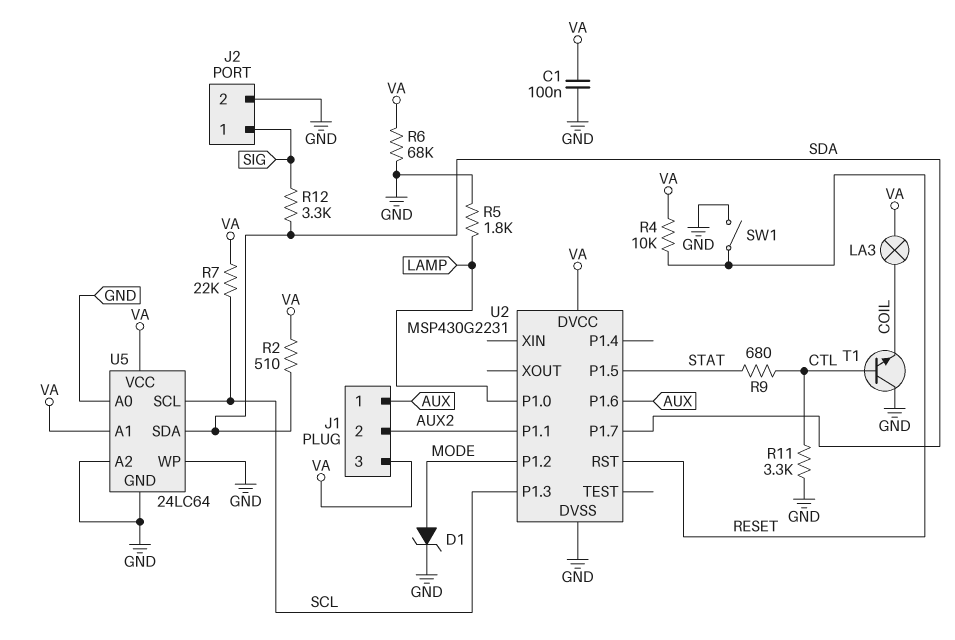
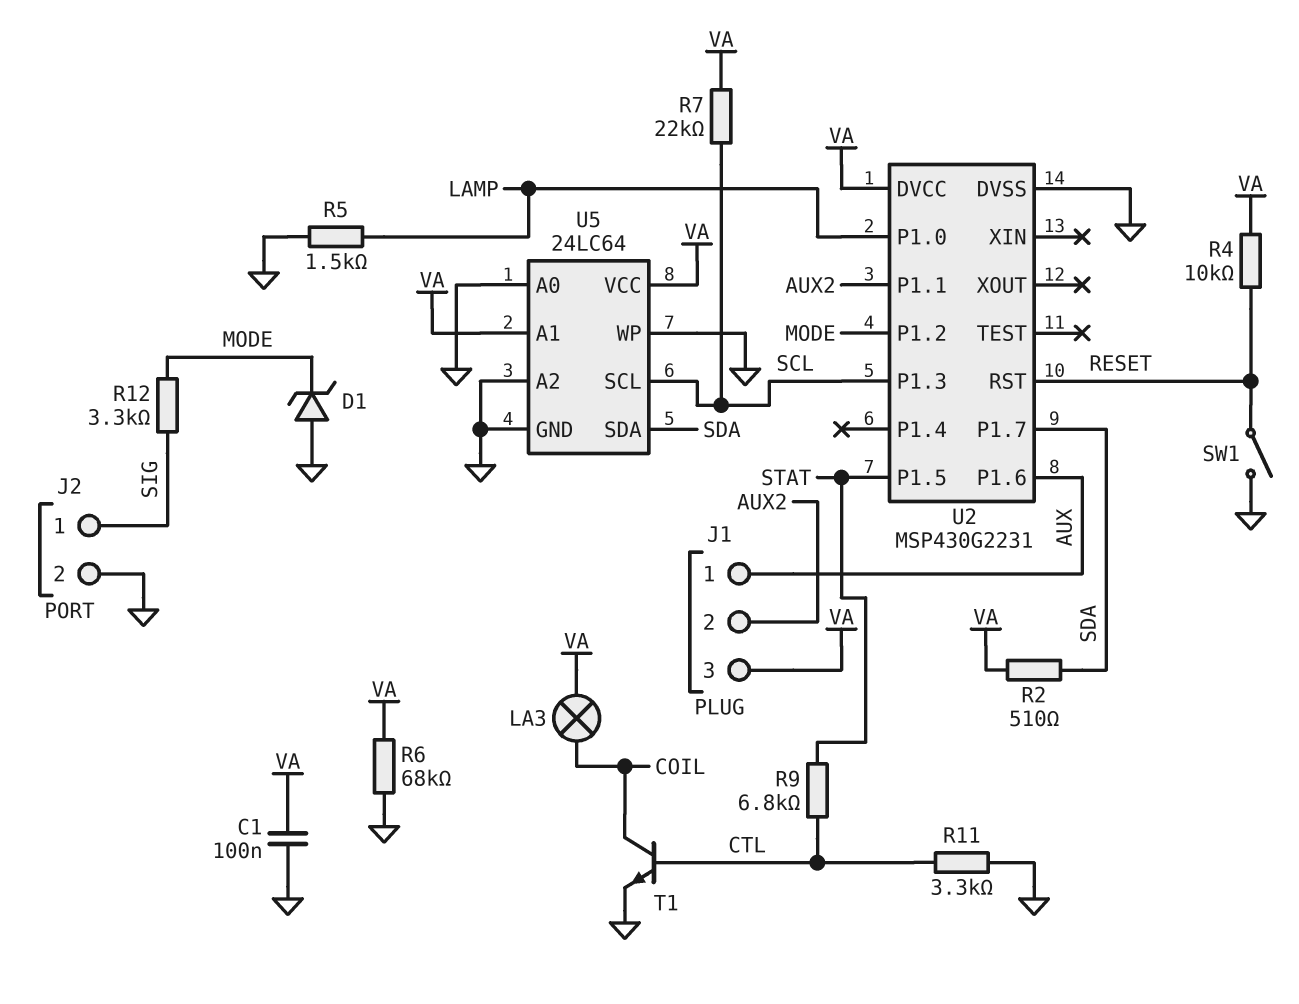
D1: zener (A MODE, K GND) -> zener (A GND, K MODE)
R5: 1.8k (GND, LAMP) -> 1.5k (GND, LAMP)
R9: 680 (CTL, STAT) -> 6.8k (CTL, STAT)
R12: 3.3k (SDA, SIG) -> 3.3k (MODE, SIG)
T1: NPN (B CTL, C GND, E COIL) -> NPN (B CTL, C COIL, E GND)

